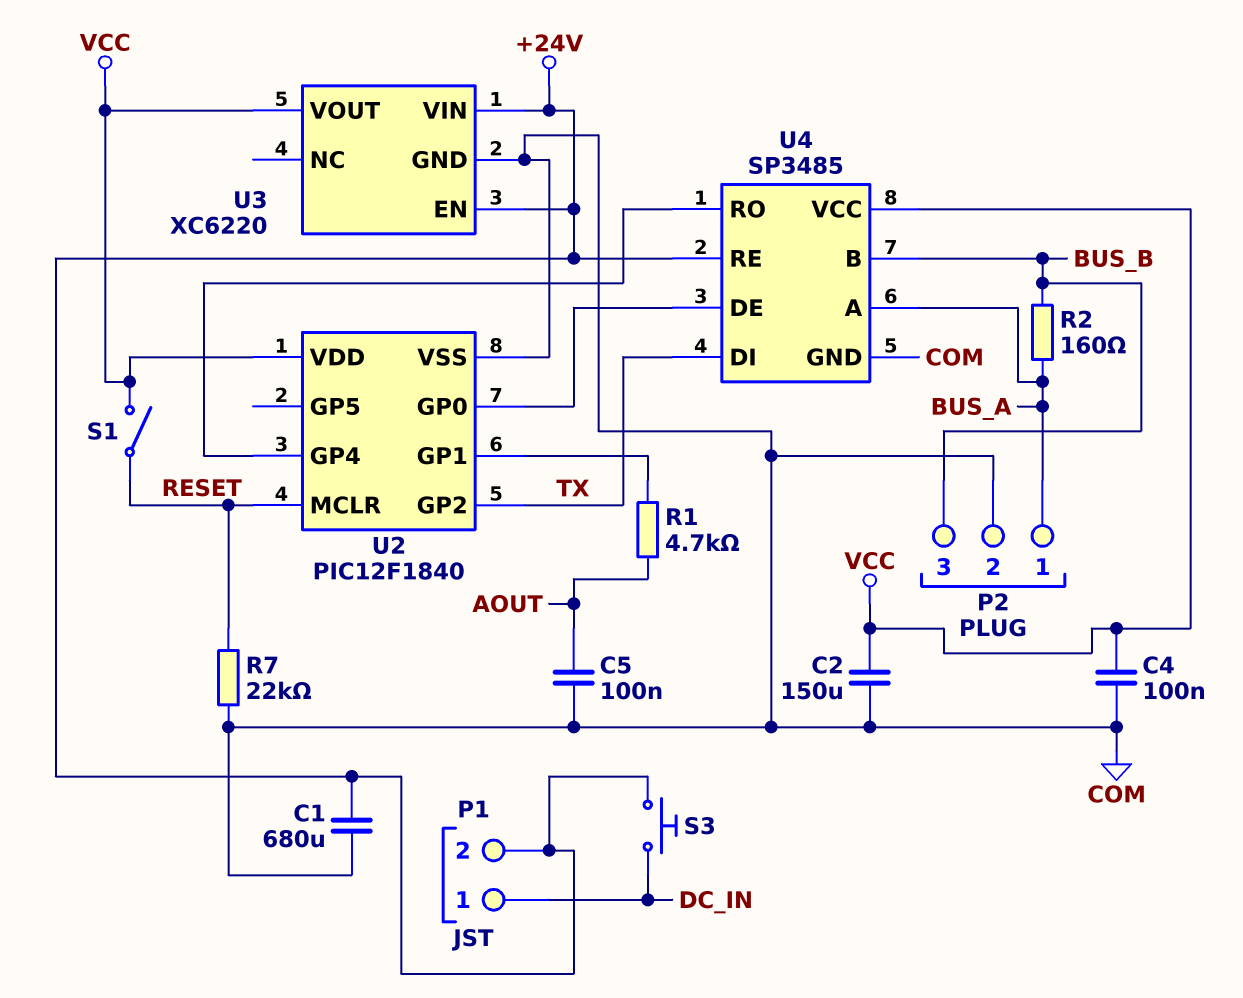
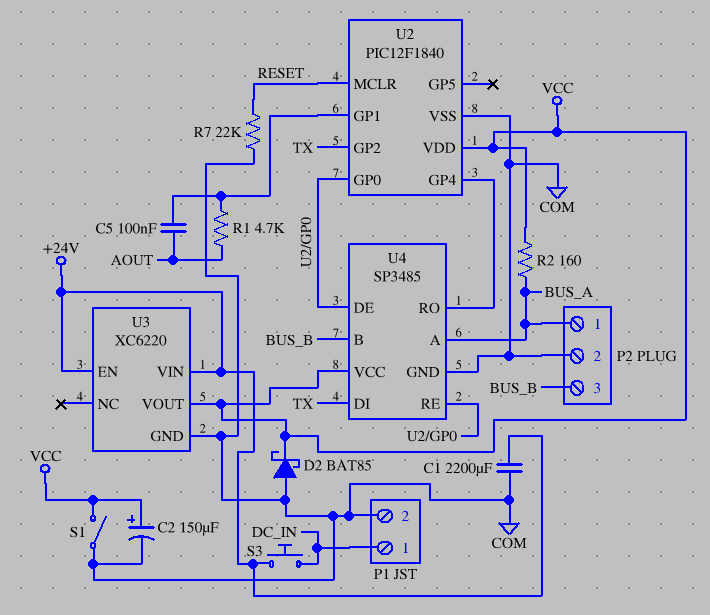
C1: 680uF (+24V, COM) -> 2200uF (+24V, COM)
C2: 150uF (COM, VCC) -> 150uF (plus VCC, minus COM)
C4: 100nF (COM, VCC) -> none
C5: 100nF (AOUT, COM) -> 100nF (AOUT, U2/GP1)
D2: none -> schottky BAT85 (A COM, K VCC)
P1 pin 2: +24V -> COM
R2: 160 (BUS_A, BUS_B) -> 160 (BUS_A, VCC)
S1: switch (RESET, VCC) -> switch (COM, VCC)
U4 pin RE: +24V -> U2/GP0

